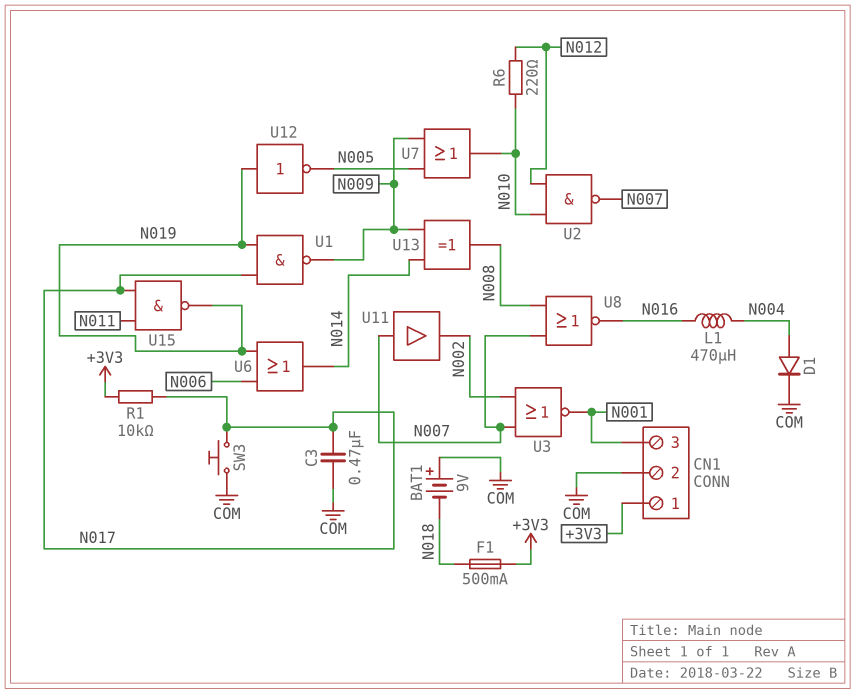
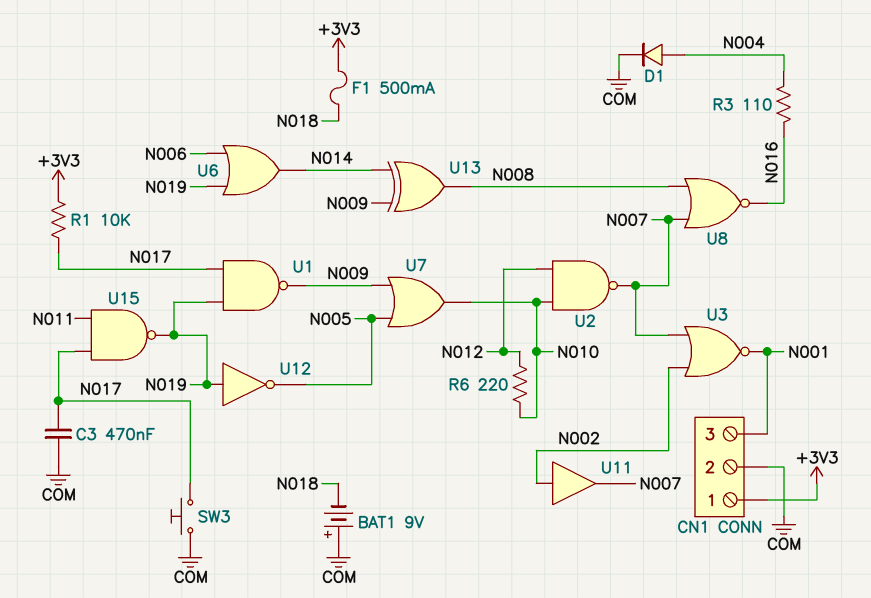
L1: 470uH (N004, N016) -> none
R3: none -> 110 (N004, N016)
U11: buffer (in N007, out N002) -> buffer (in N002, out N007)

